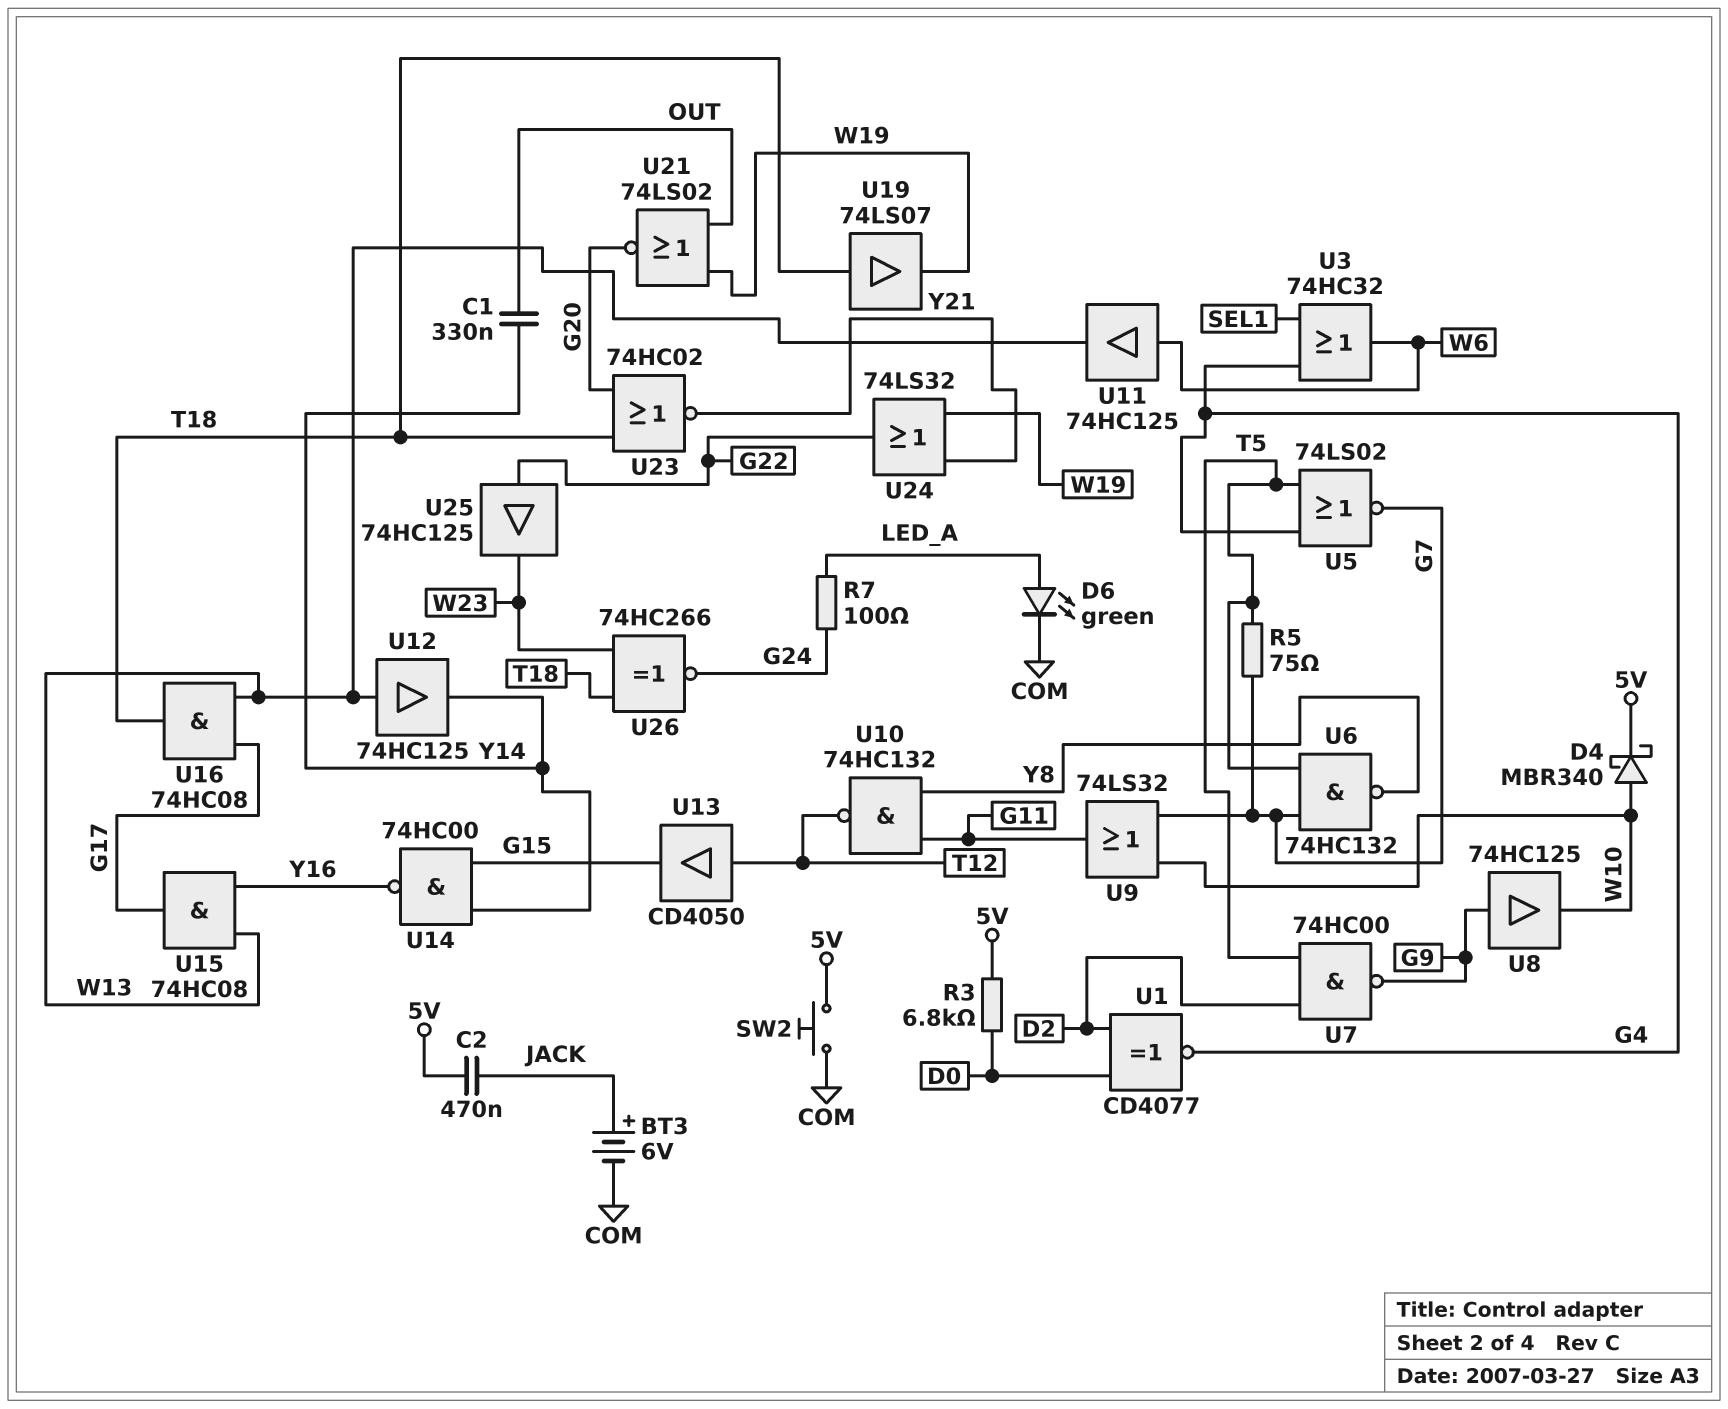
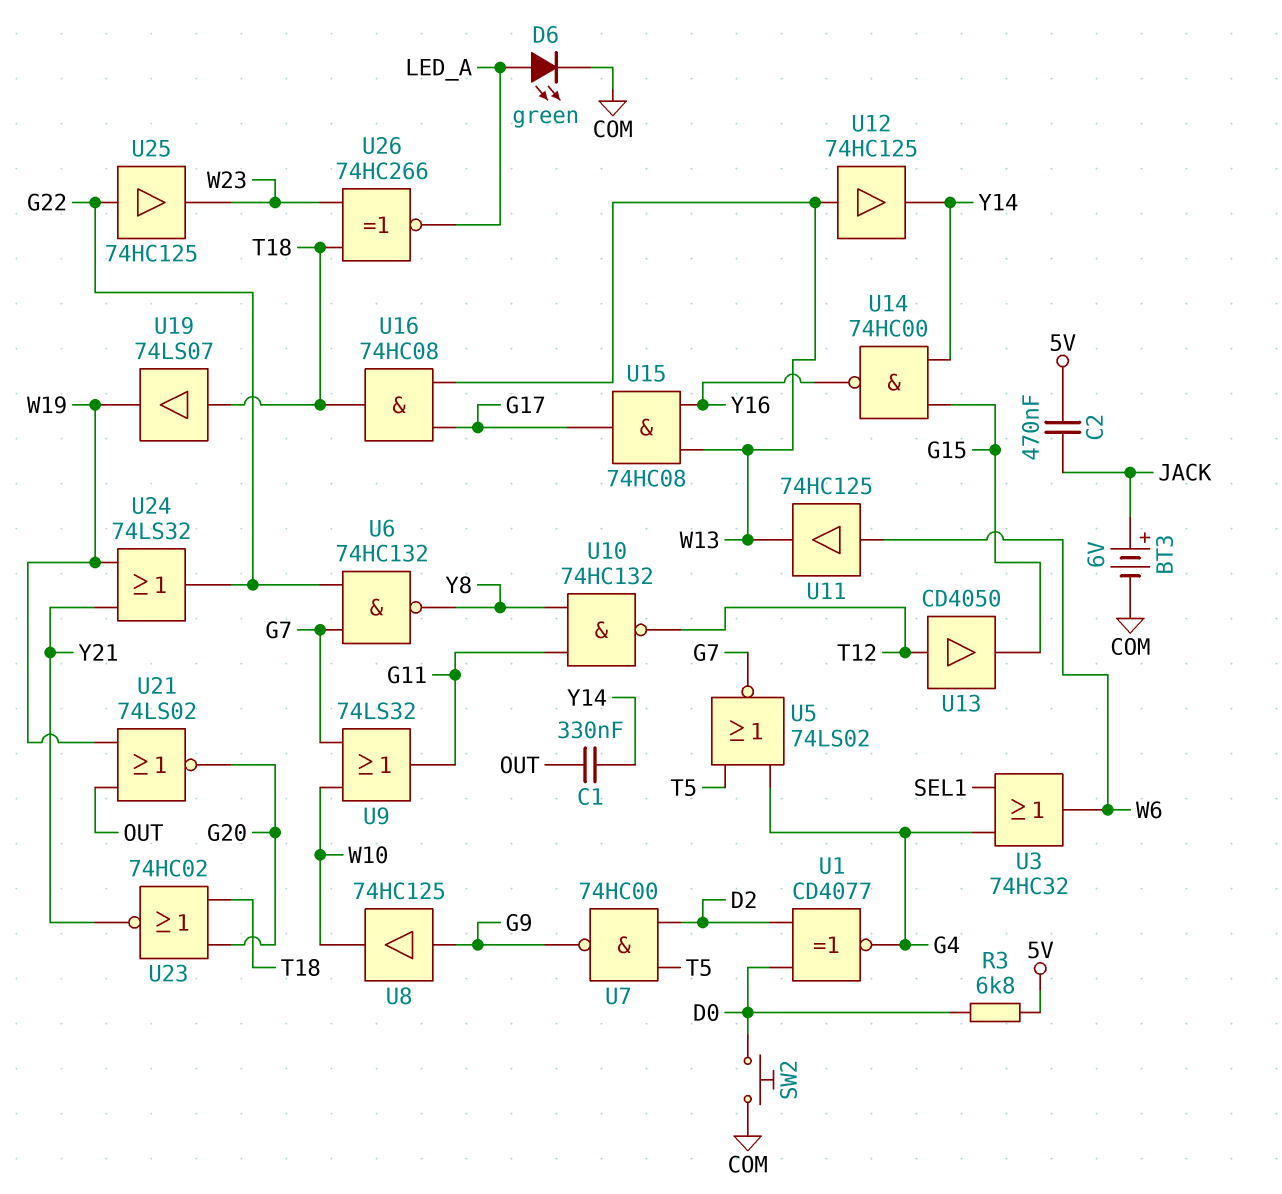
D4: schottky MBR340 (A W10, K 5V) -> none
R5: 75 (G7, T5) -> none
R7: 100 (G24, LED_A) -> none
SW2: button (5V, COM) -> button (COM, D0)
U6: NAND 74HC132 (in G7, in T5, out Y8) -> NAND 74HC132 (in G7, in G22, out Y8)
U26: XNOR 74HC266 (in T18, in W23, out G24) -> XNOR 74HC266 (in T18, in W23, out LED_A)

